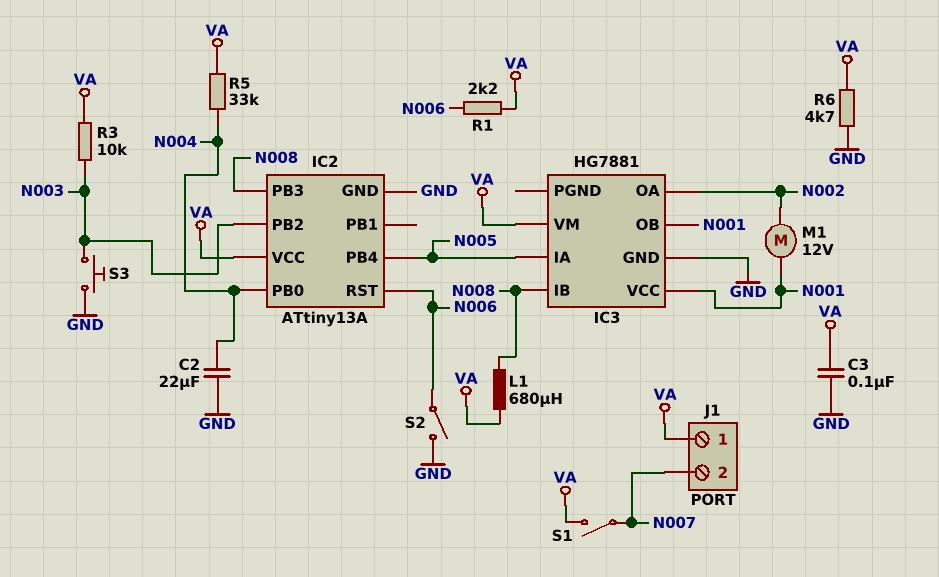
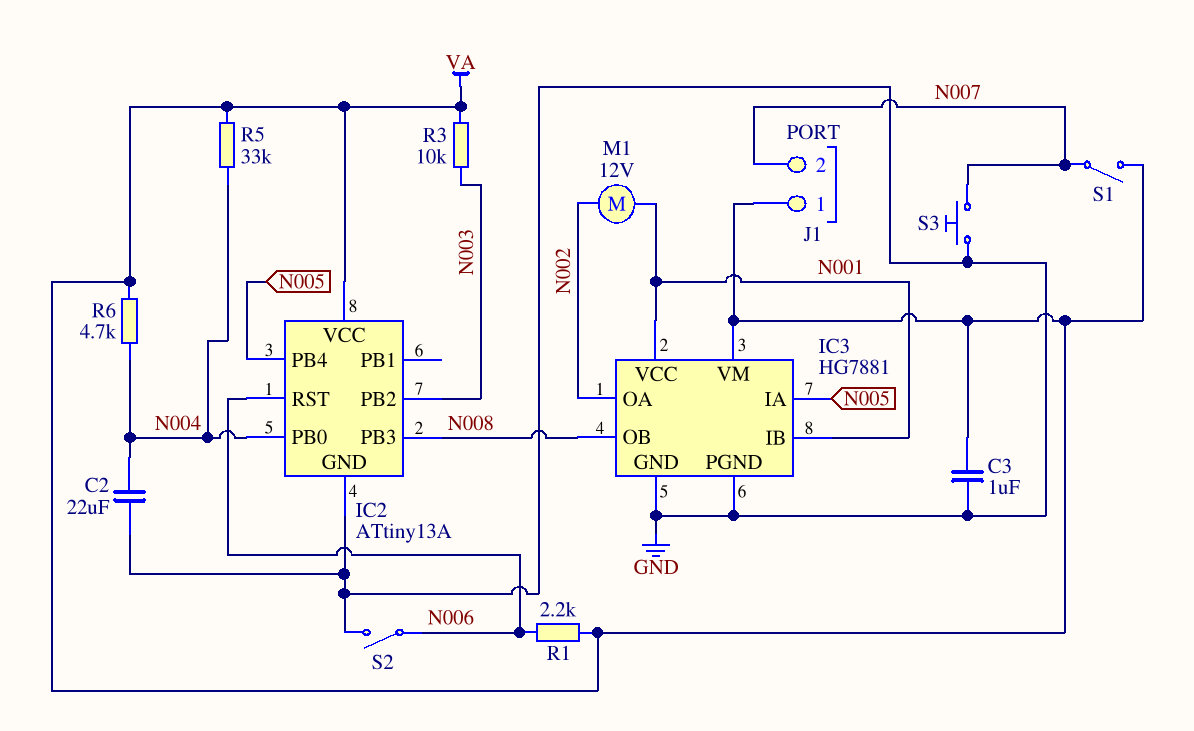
C3: 100nF (GND, VA) -> 1uF (GND, VA)
IC3 pin IB: N008 -> N001
IC3 pin OB: N001 -> N008
IC3 pin PGND: none -> GND
L1: 680uH (N008, VA) -> none
R6: 4.7k (GND, VA) -> 4.7k (N004, VA)
S3: button (GND, N003) -> button (GND, N007)

